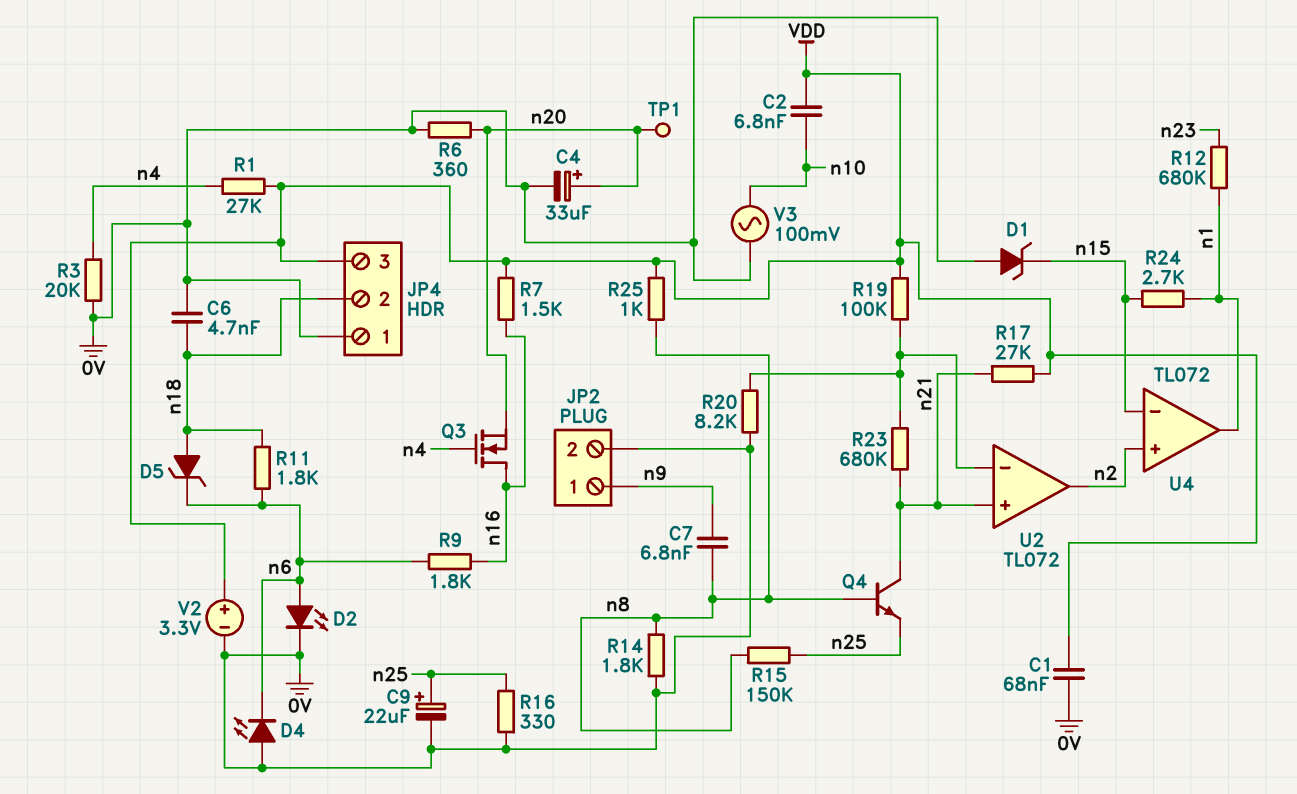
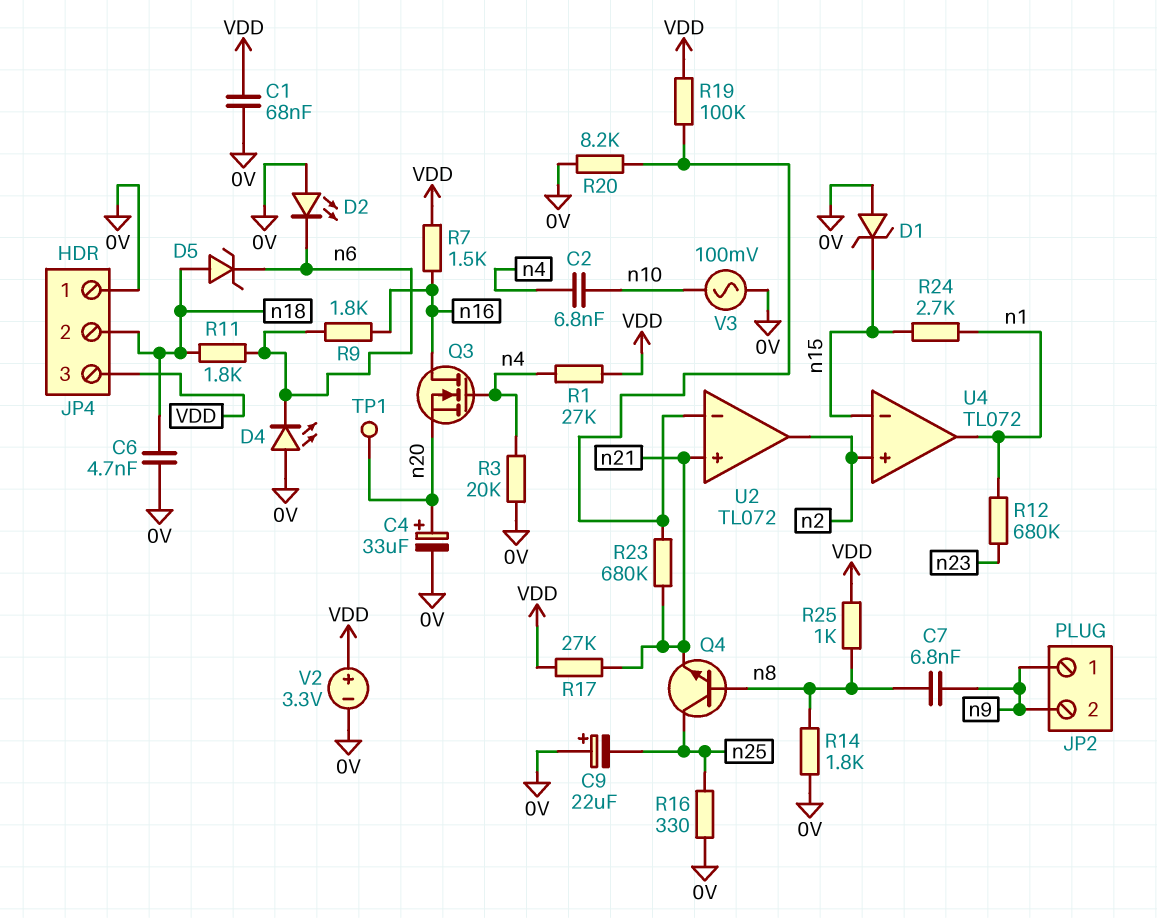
C2: 6.8nF (VDD, n10) -> 6.8nF (n4, n10)
C9: 22uF (plus n25, minus 0V) -> 22uF (plus 0V, minus n25)
D2: LED (A n6, K 0V) -> LED (A 0V, K n6)
JP2 pin 2: 0V -> n9
Q4: NPN (B n8, C n21, E n25) -> NPN (B n8, C n25, E n21)
R6: 360 (0V, n20) -> none
R15: 150k (n8, n25) -> none

